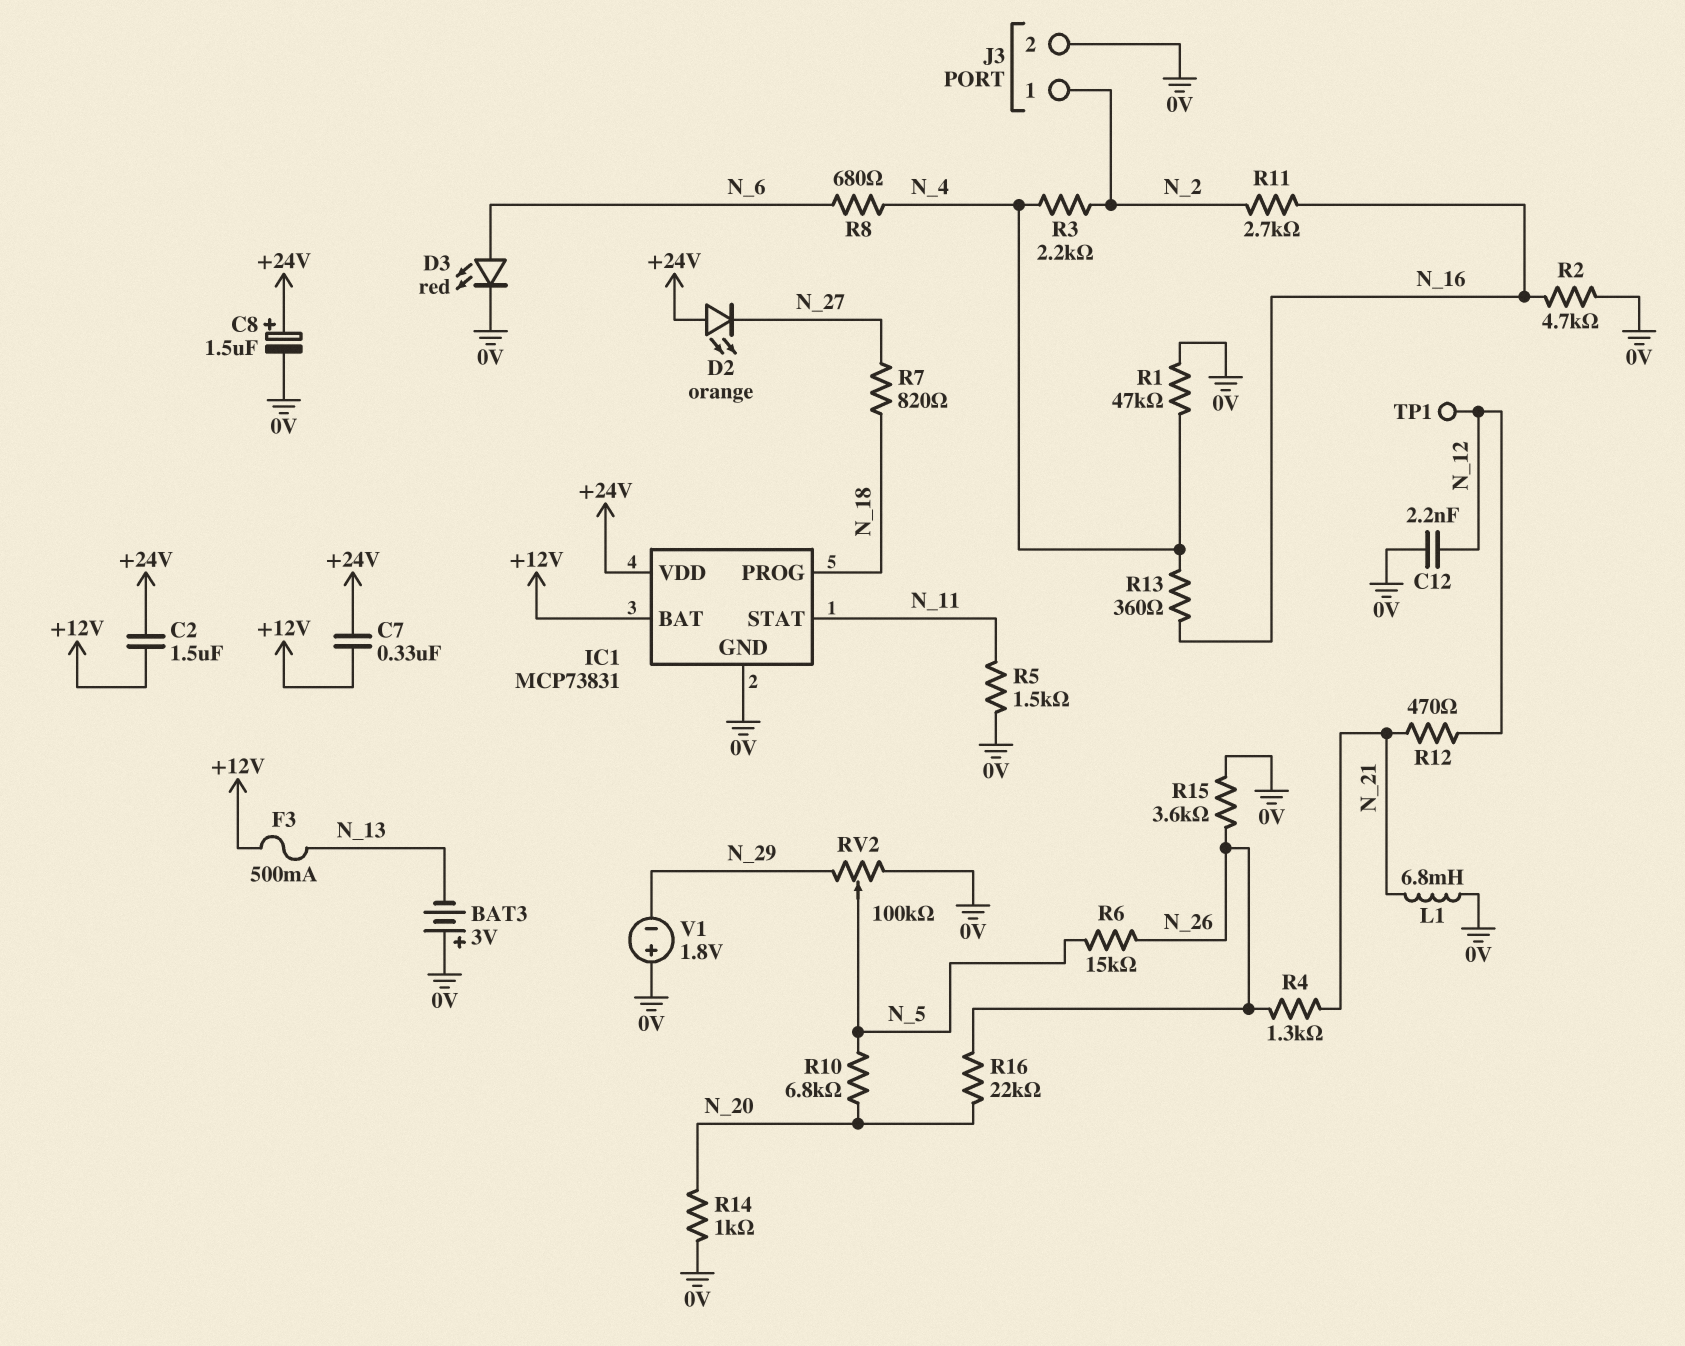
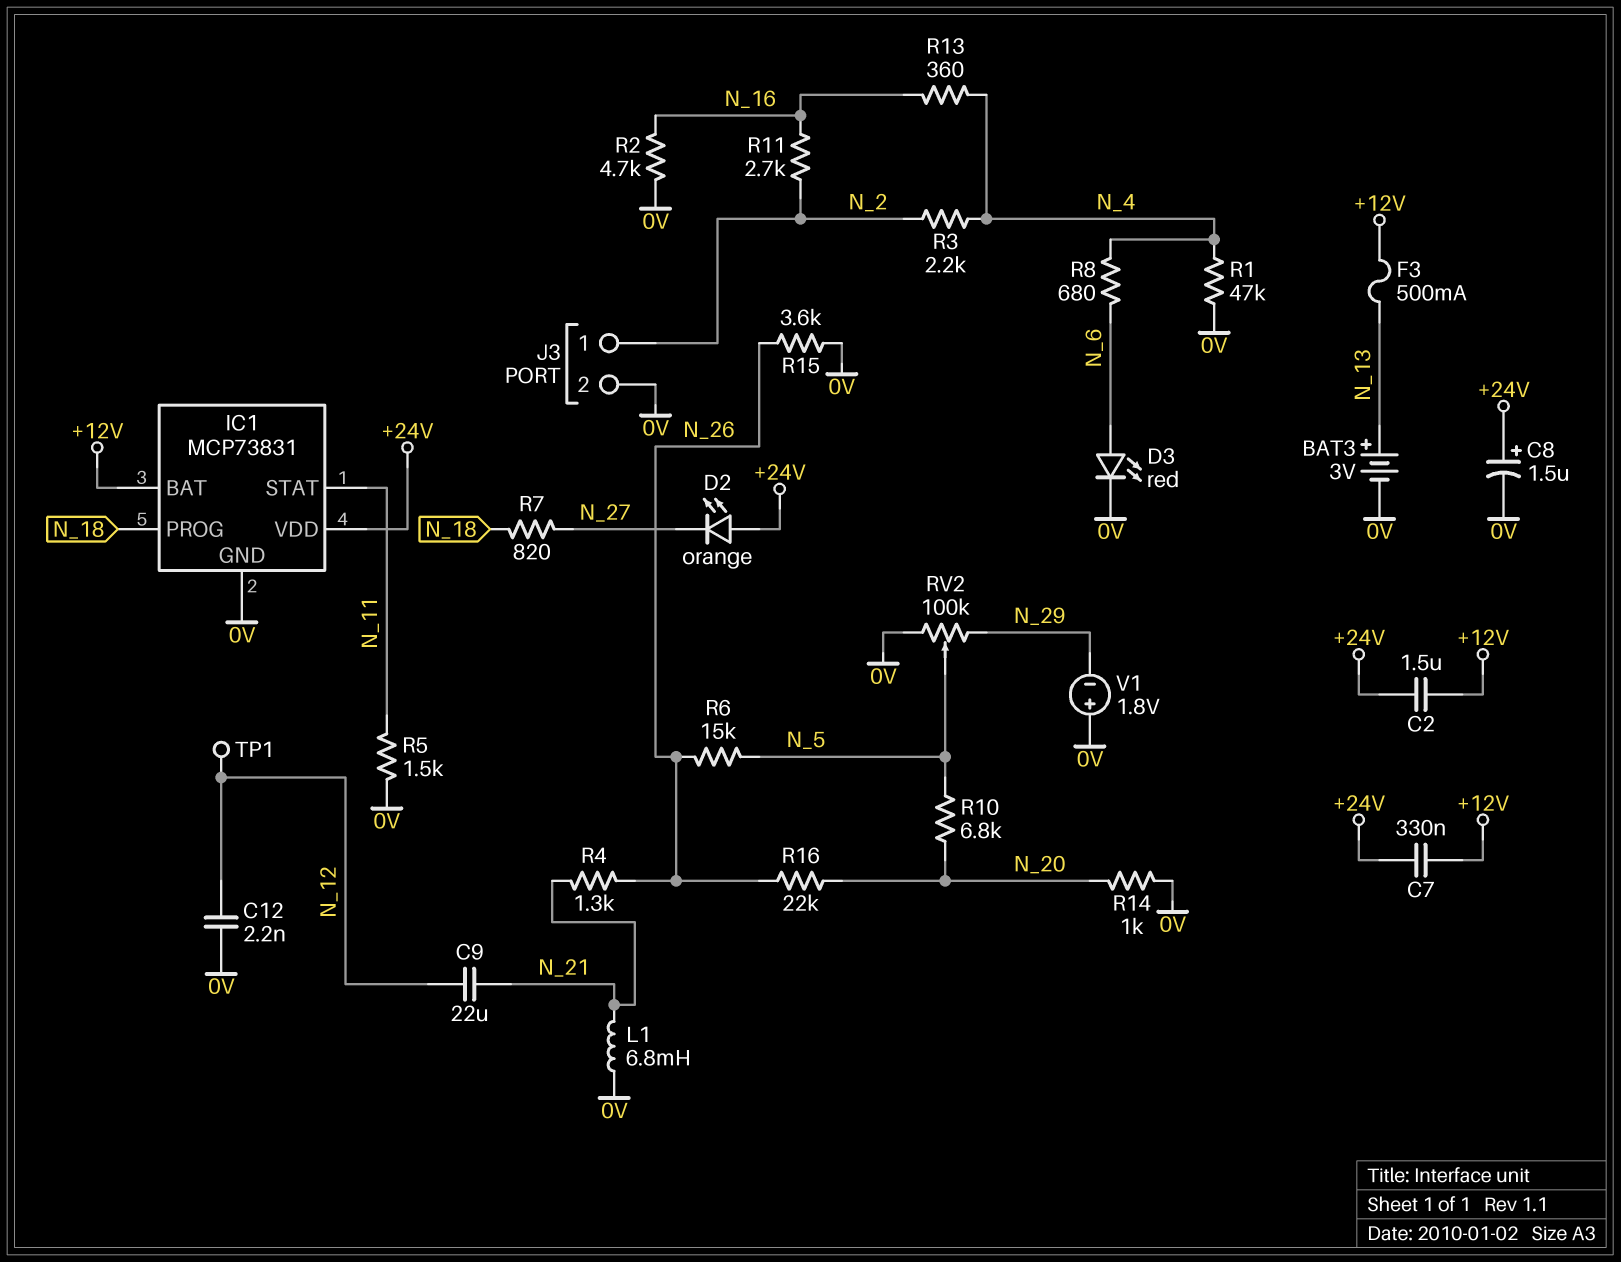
BAT3: 3V (plus 0V, minus N_13) -> 3V (plus N_13, minus 0V)
C9: none -> 22uF (N_12, N_21)
R12: 470 (N_12, N_21) -> none

